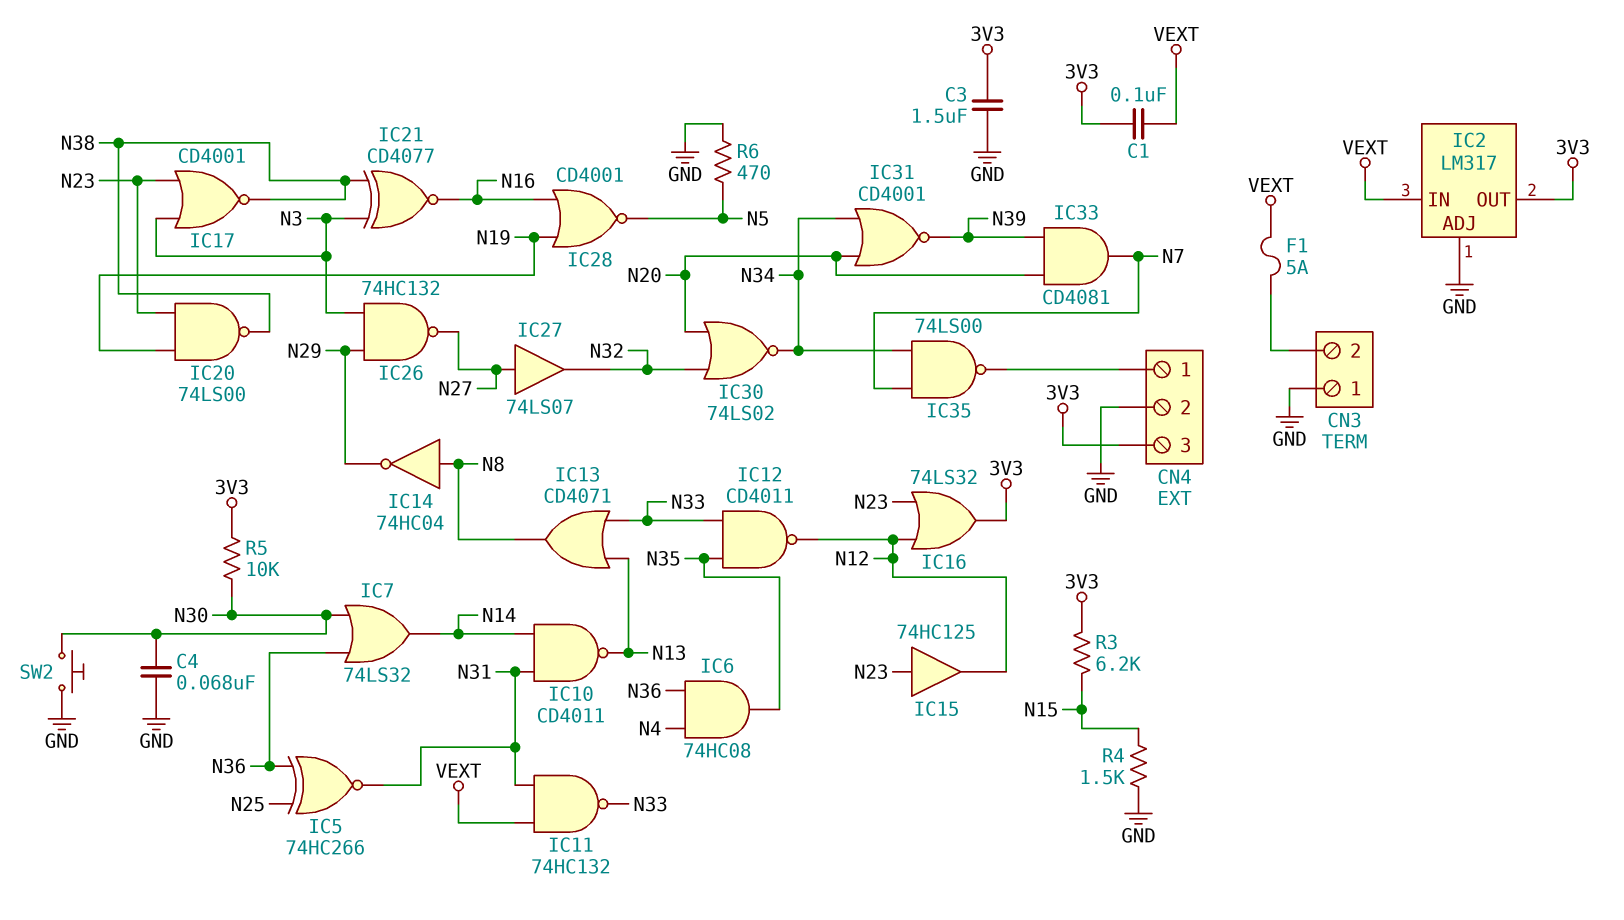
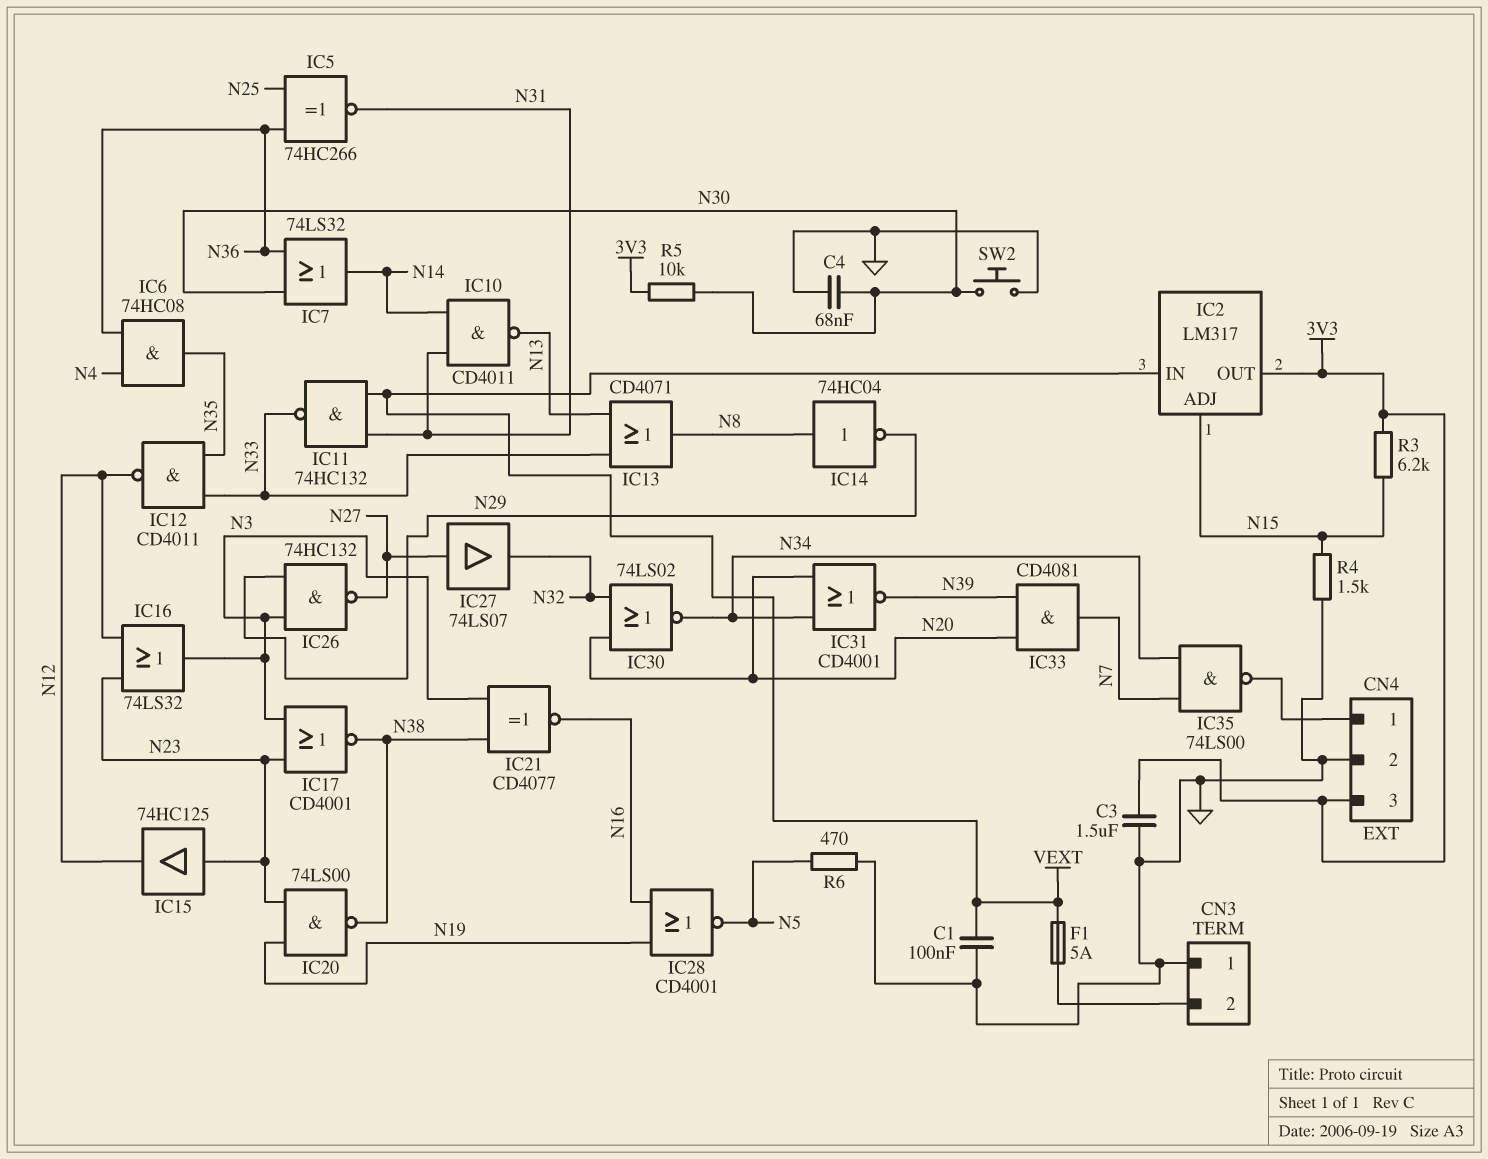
C1: 100nF (3V3, VEXT) -> 100nF (GND, VEXT)
IC2 pin ADJ: GND -> N15
IC16: OR 74LS32 (in N12, in N23, out 3V3) -> OR 74LS32 (in N12, in N23, out N3)

